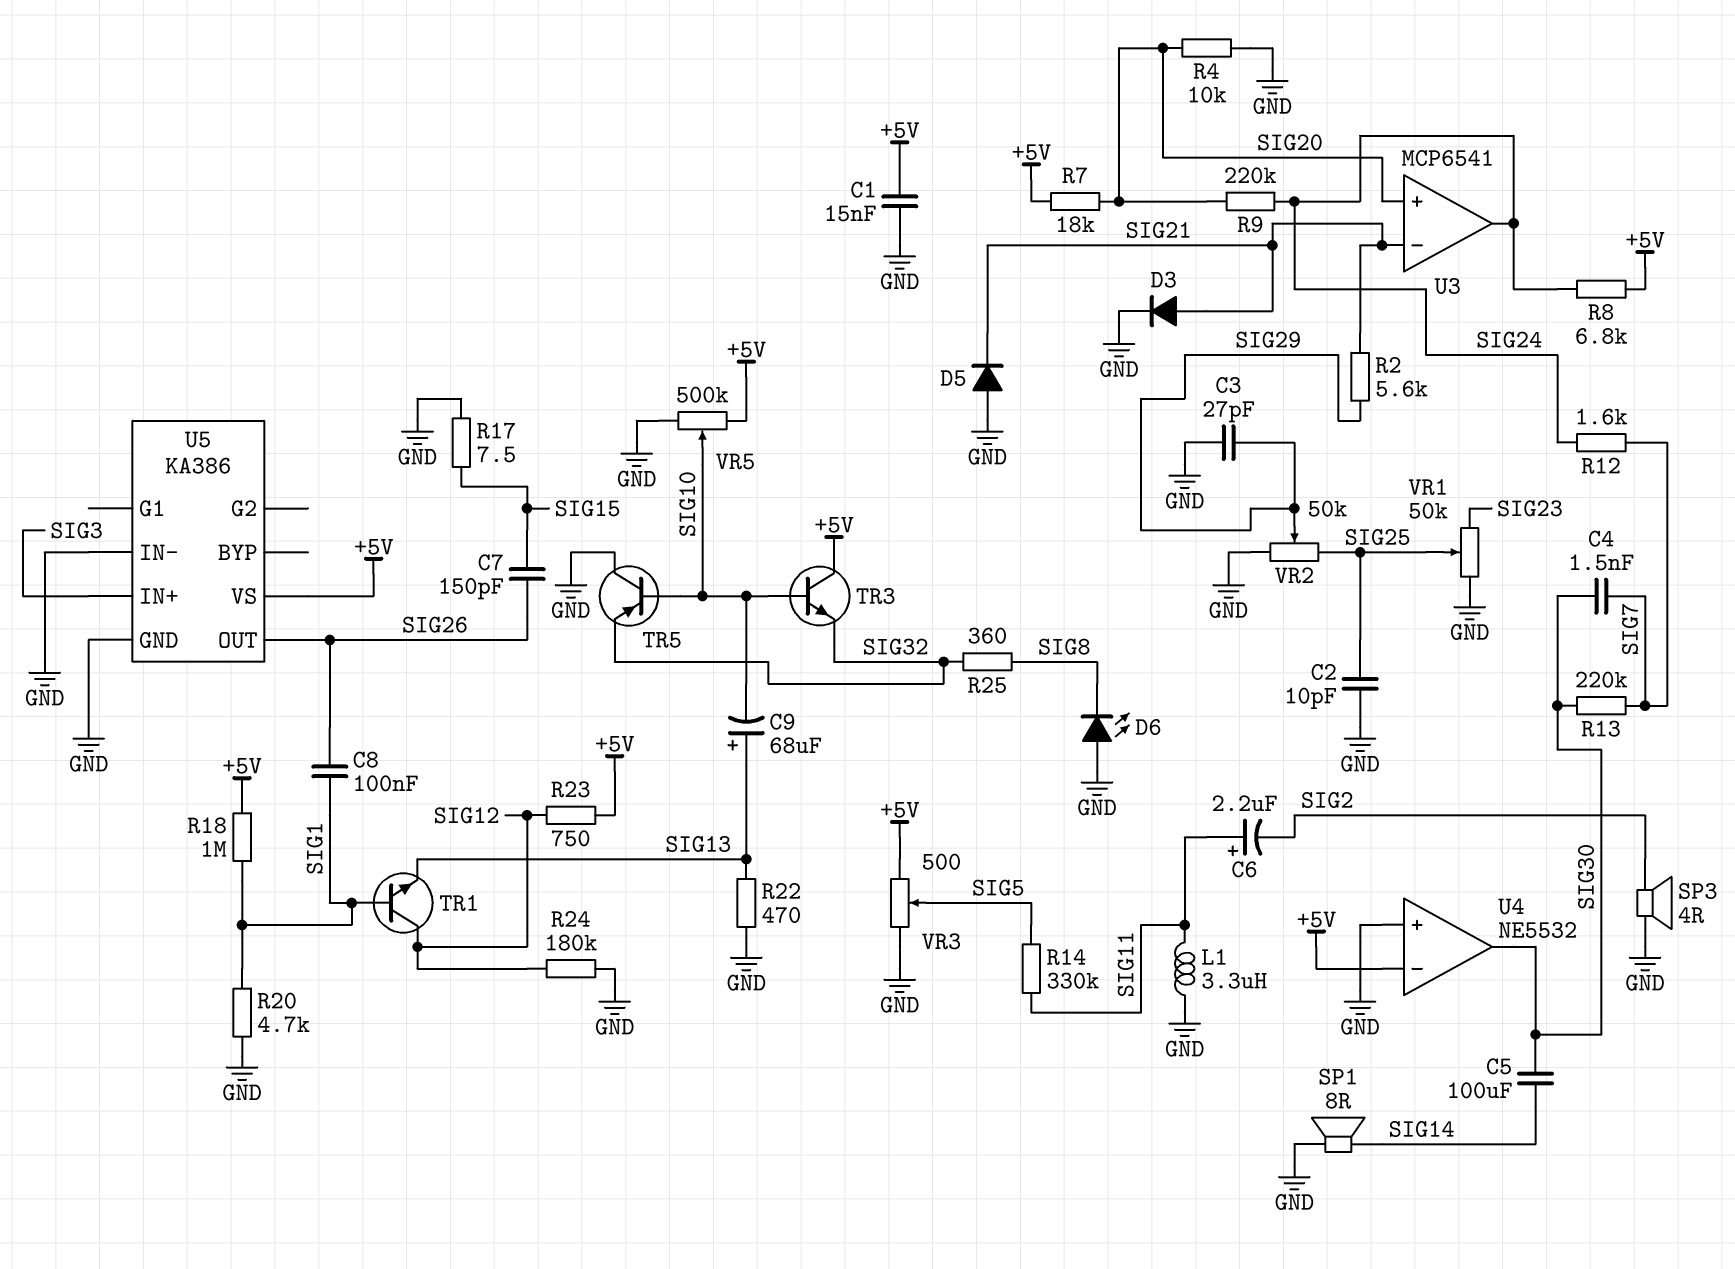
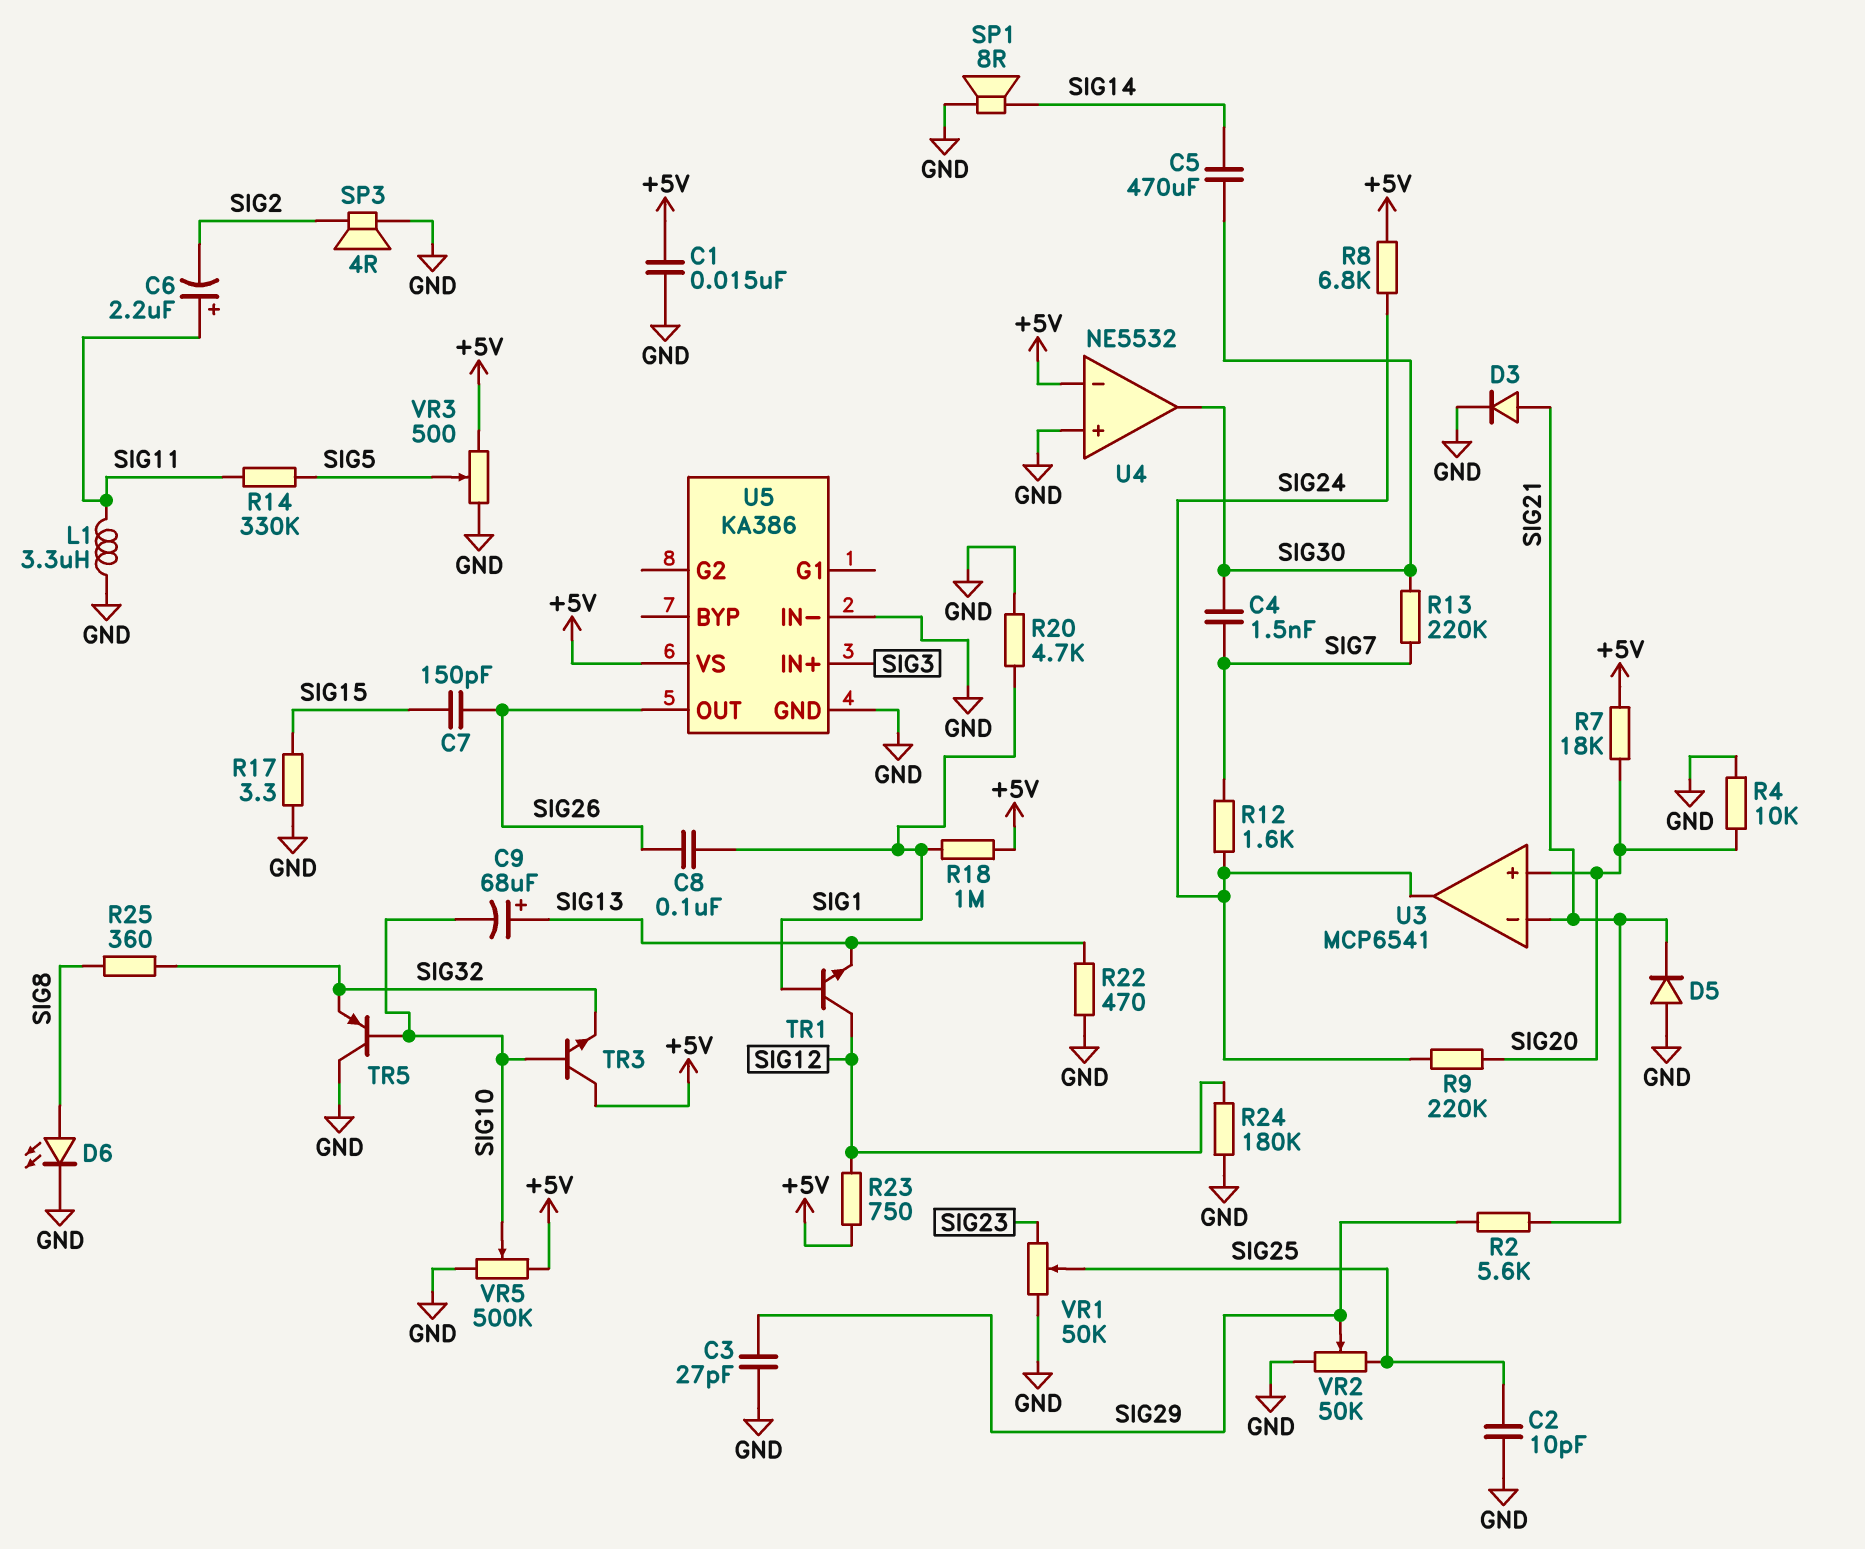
C5: 100uF (SIG14, SIG30) -> 470uF (SIG14, SIG30)
D6: LED (A GND, K SIG8) -> LED (A SIG8, K GND)
R17: 7.5 (GND, SIG15) -> 3.3 (GND, SIG15)

